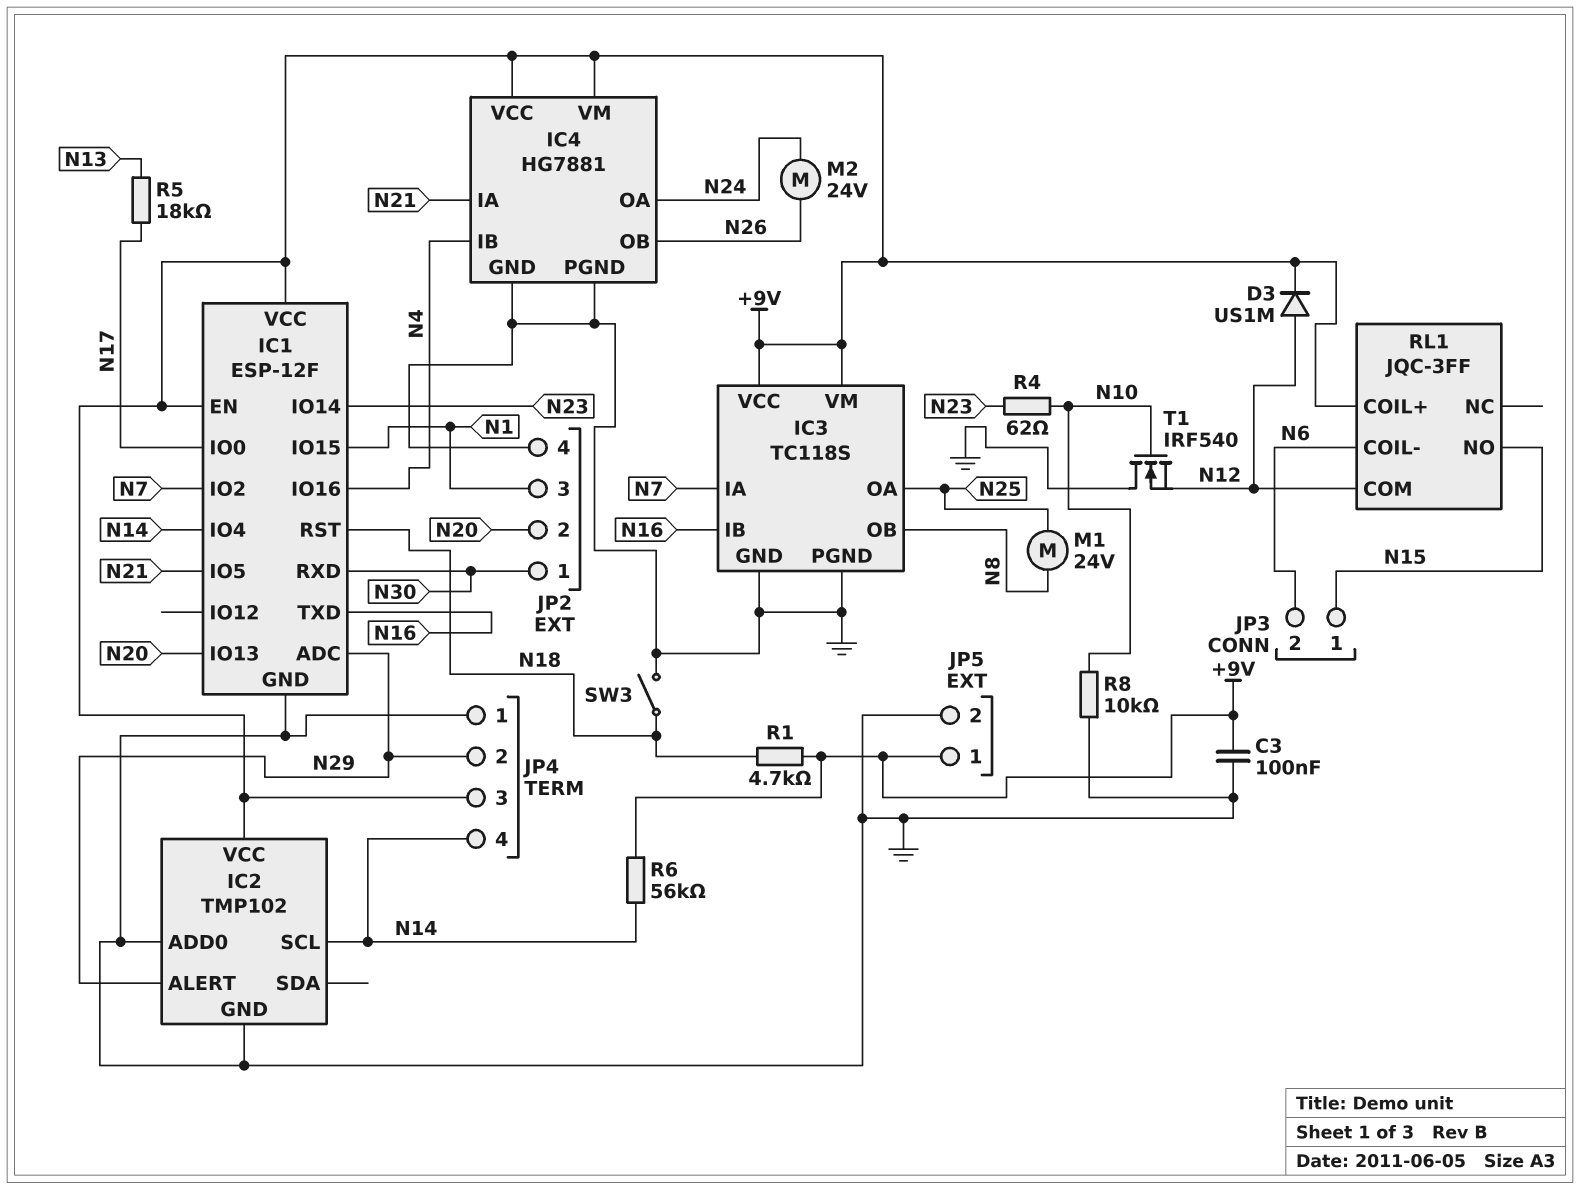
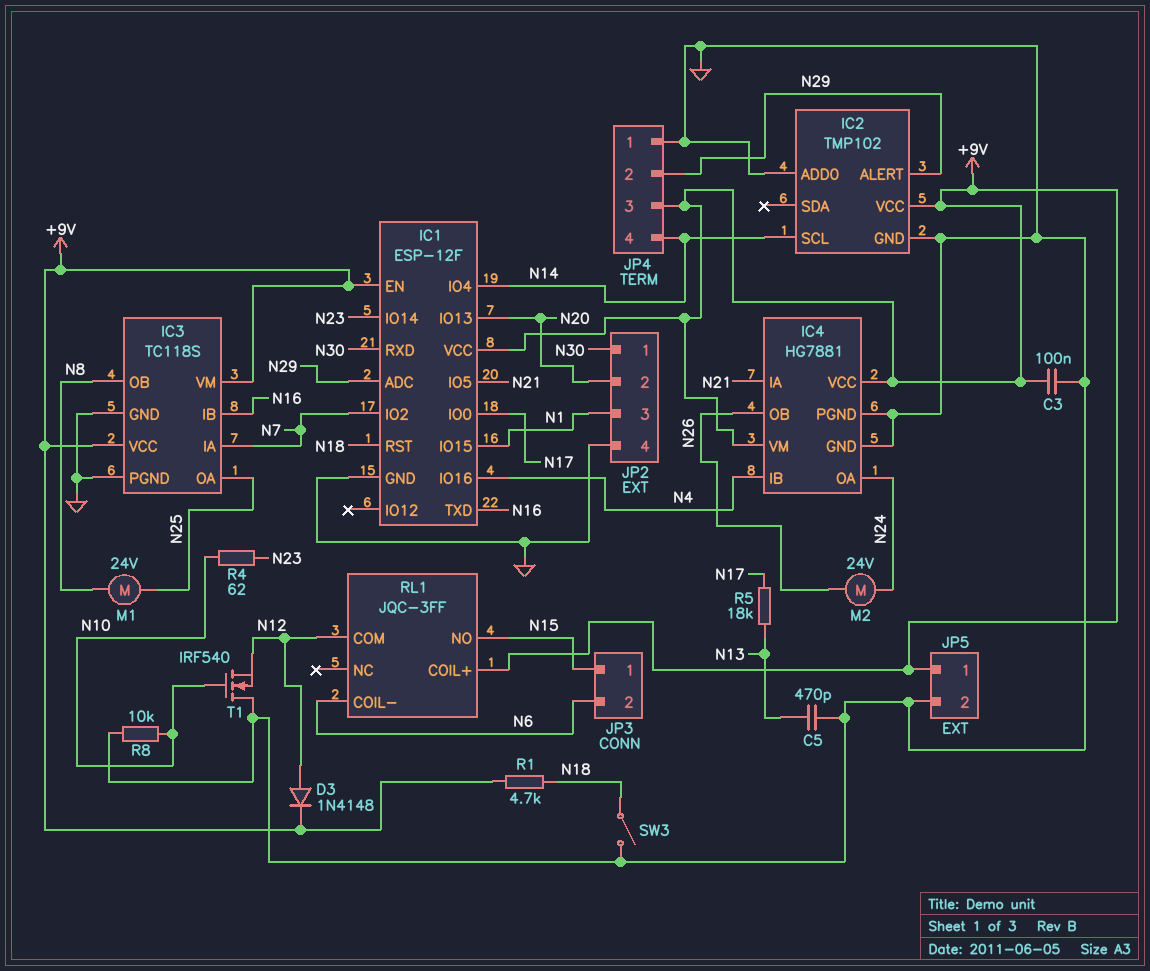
C5: none -> 470pF (GND, N13)
D3: diode US1M (A N12, K +9V) -> diode 1N4148 (A N12, K +9V)
R6: 56k (+9V, N14) -> none

